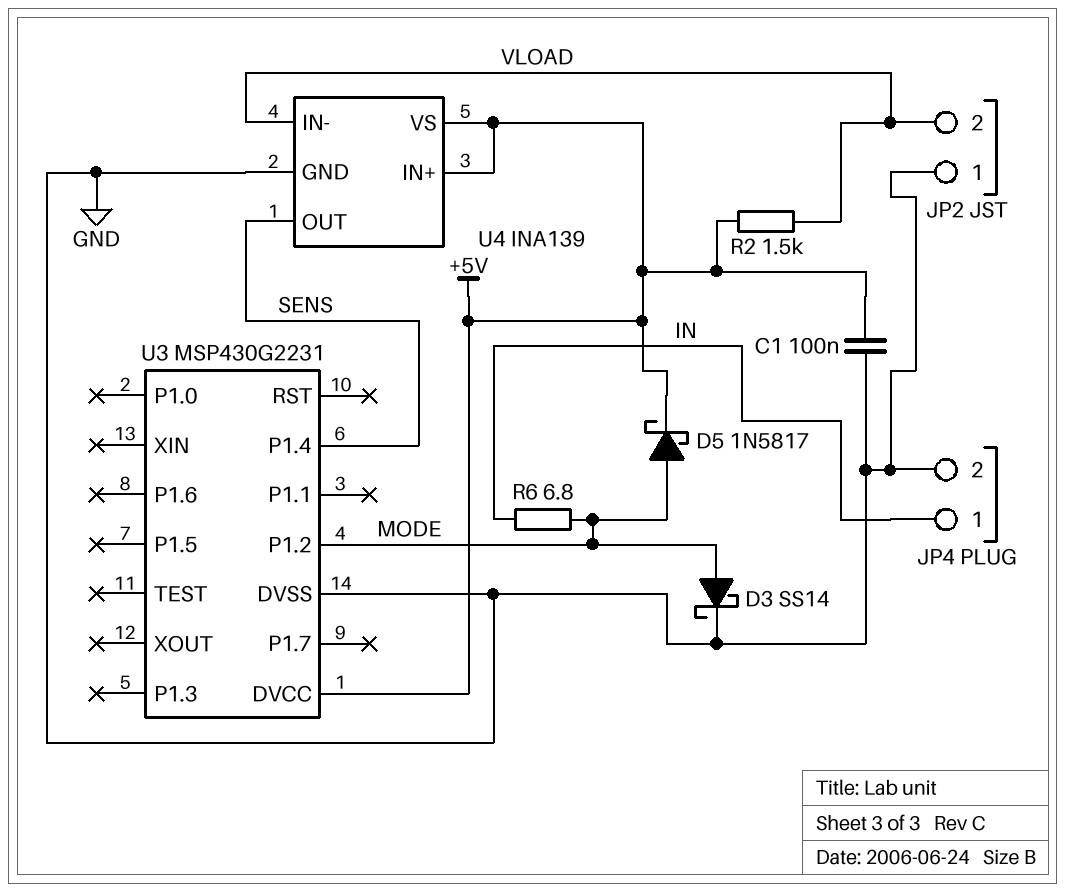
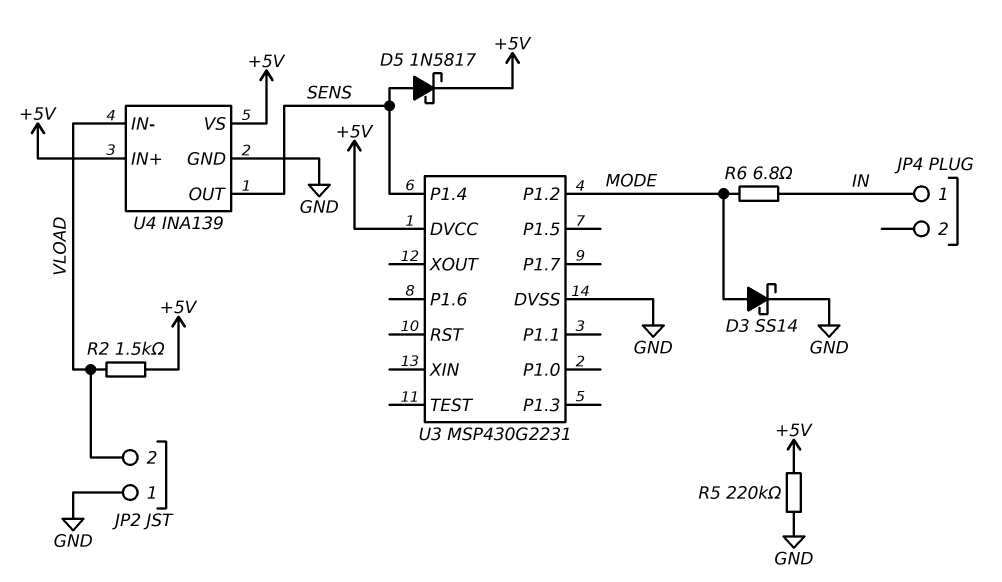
C1: 100nF (+5V, GND) -> none
D5: schottky 1N5817 (A MODE, K +5V) -> schottky 1N5817 (A SENS, K +5V)
JP4 pin 2: GND -> none
R5: none -> 220k (+5V, GND)

